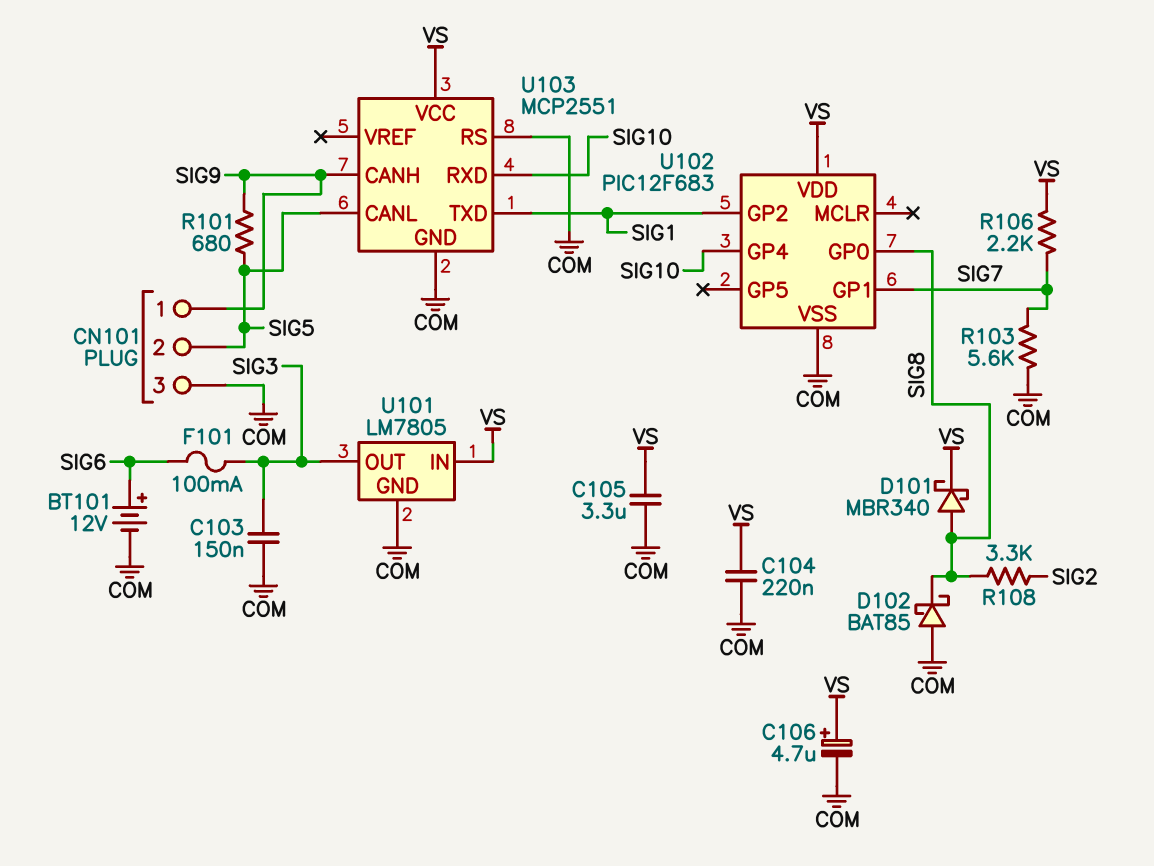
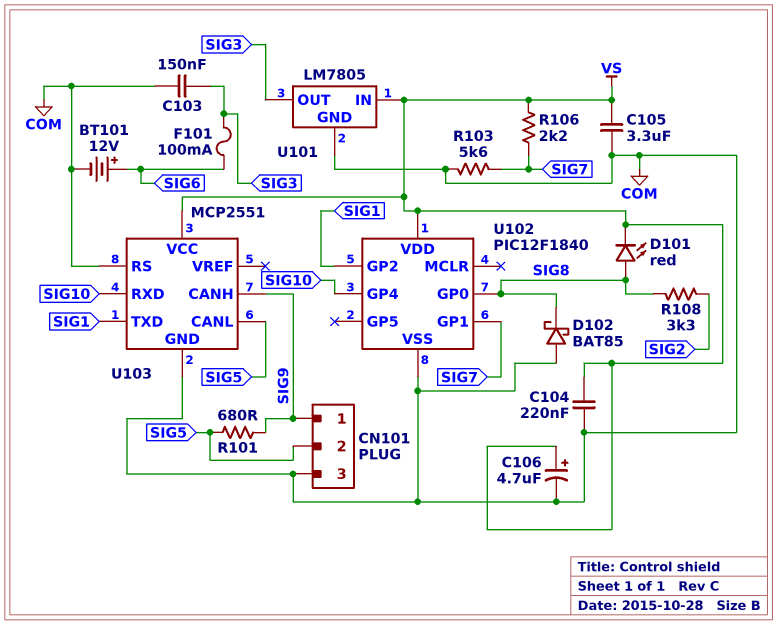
D101: schottky MBR340 (A SIG8, K VS) -> LED red (A SIG8, K VS)
U102: PIC12F683 -> PIC12F1840

